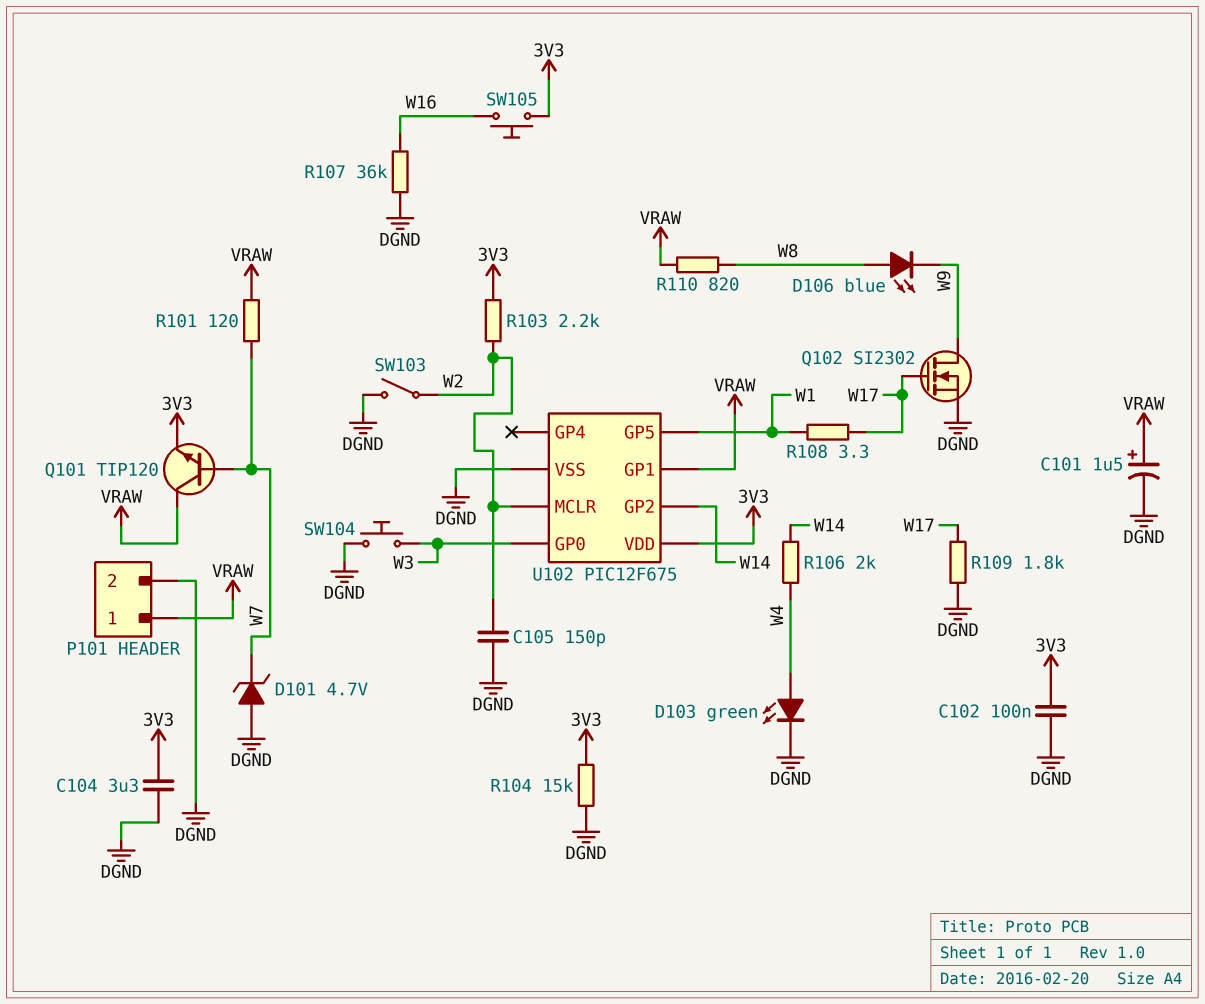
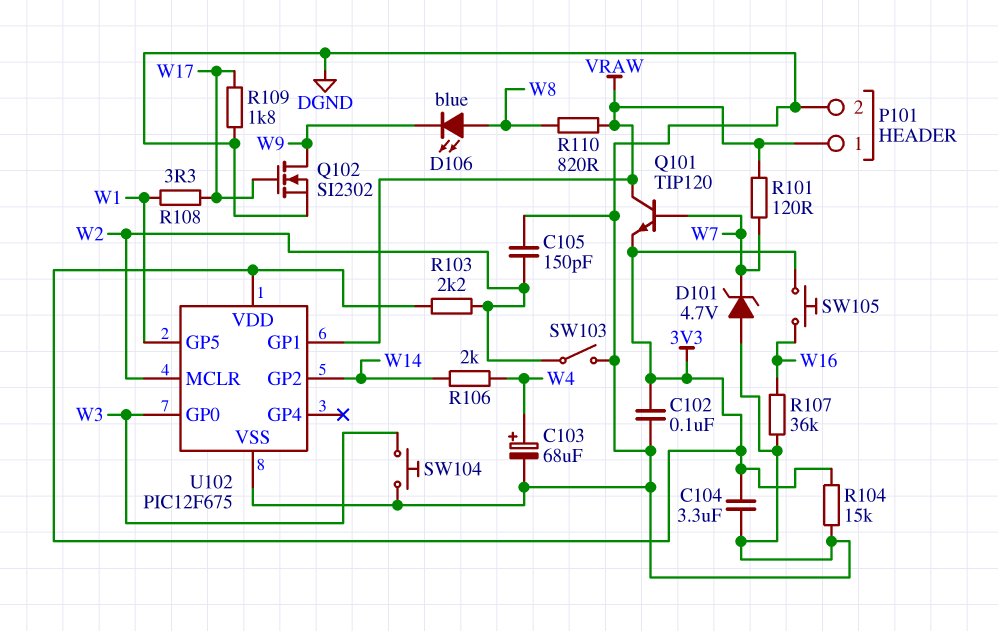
C101: 1.5uF (plus VRAW, minus DGND) -> none
C103: none -> 68uF (plus W4, minus DGND)
D103: LED green (A W4, K DGND) -> none

